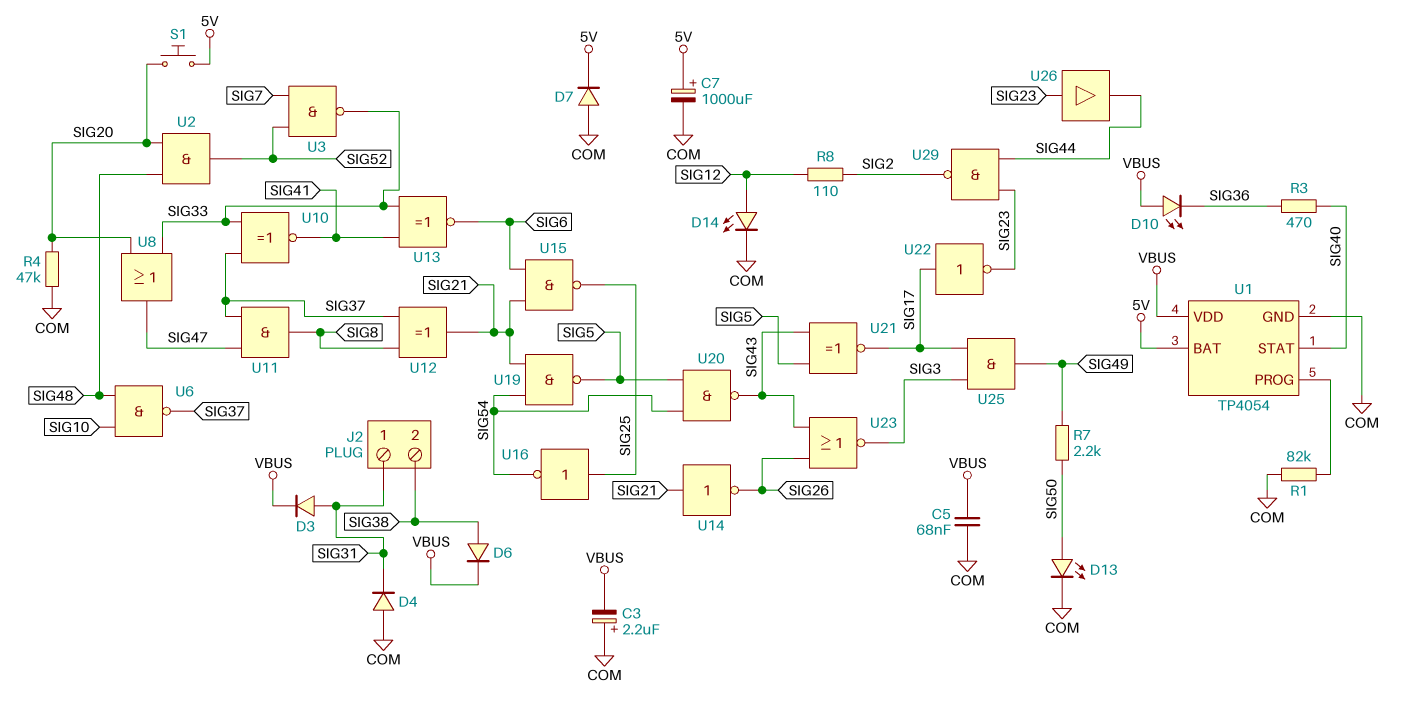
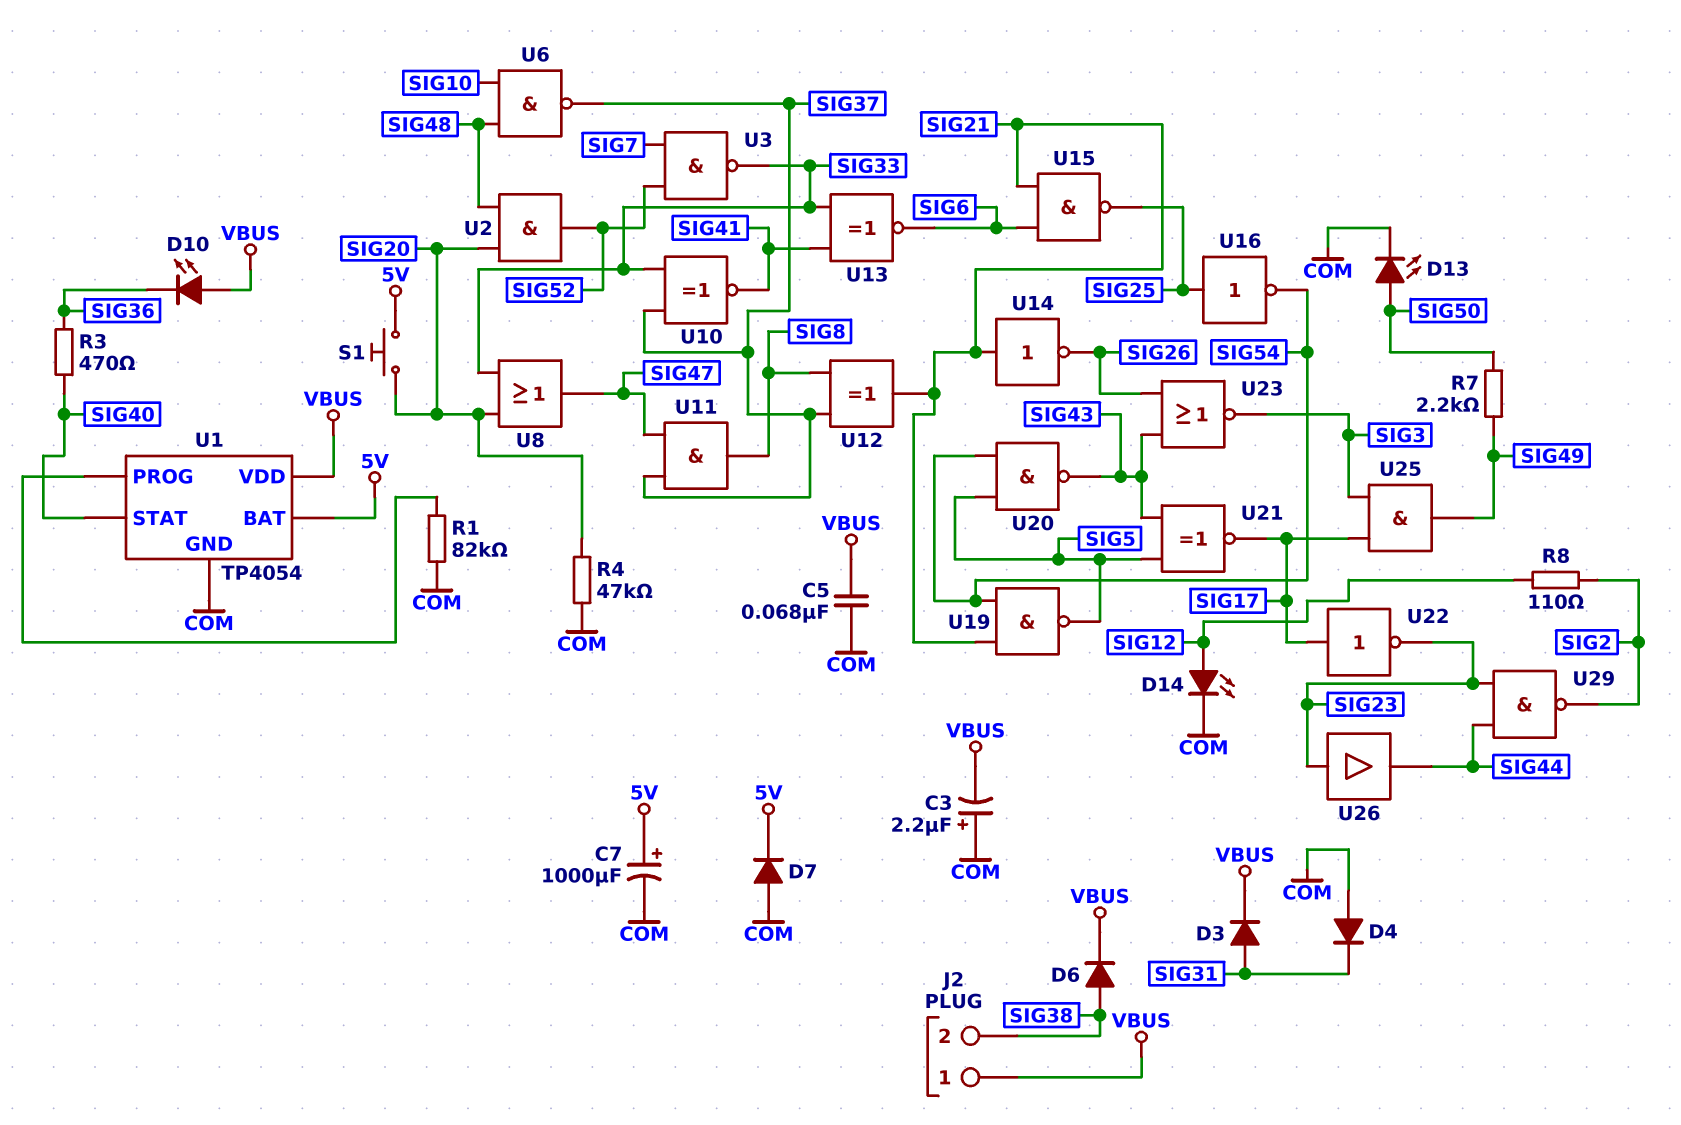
J2 pin 1: SIG31 -> VBUS

